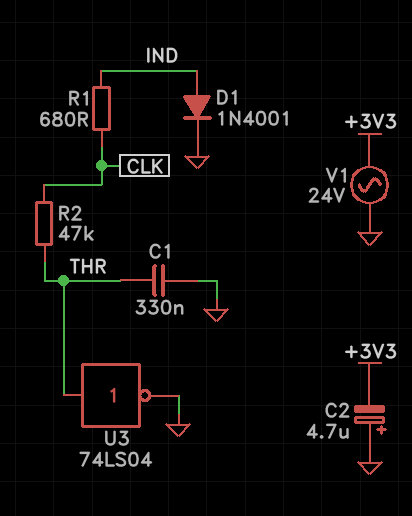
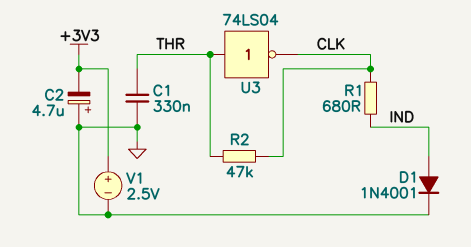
U3: NOT 74LS04 (in THR, out GND) -> NOT 74LS04 (in THR, out CLK)
V1: AC 24V (+3V3, GND) -> 2.5V (plus +3V3, minus GND)

